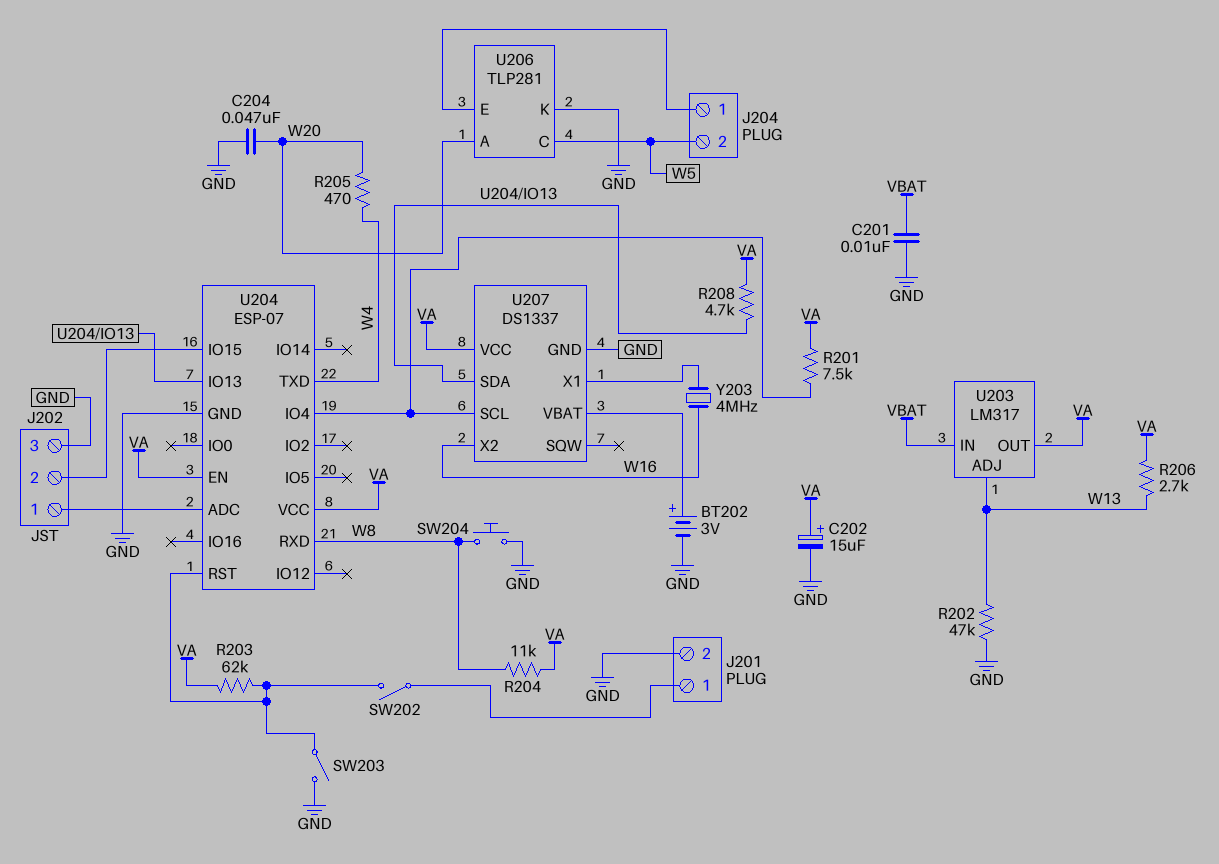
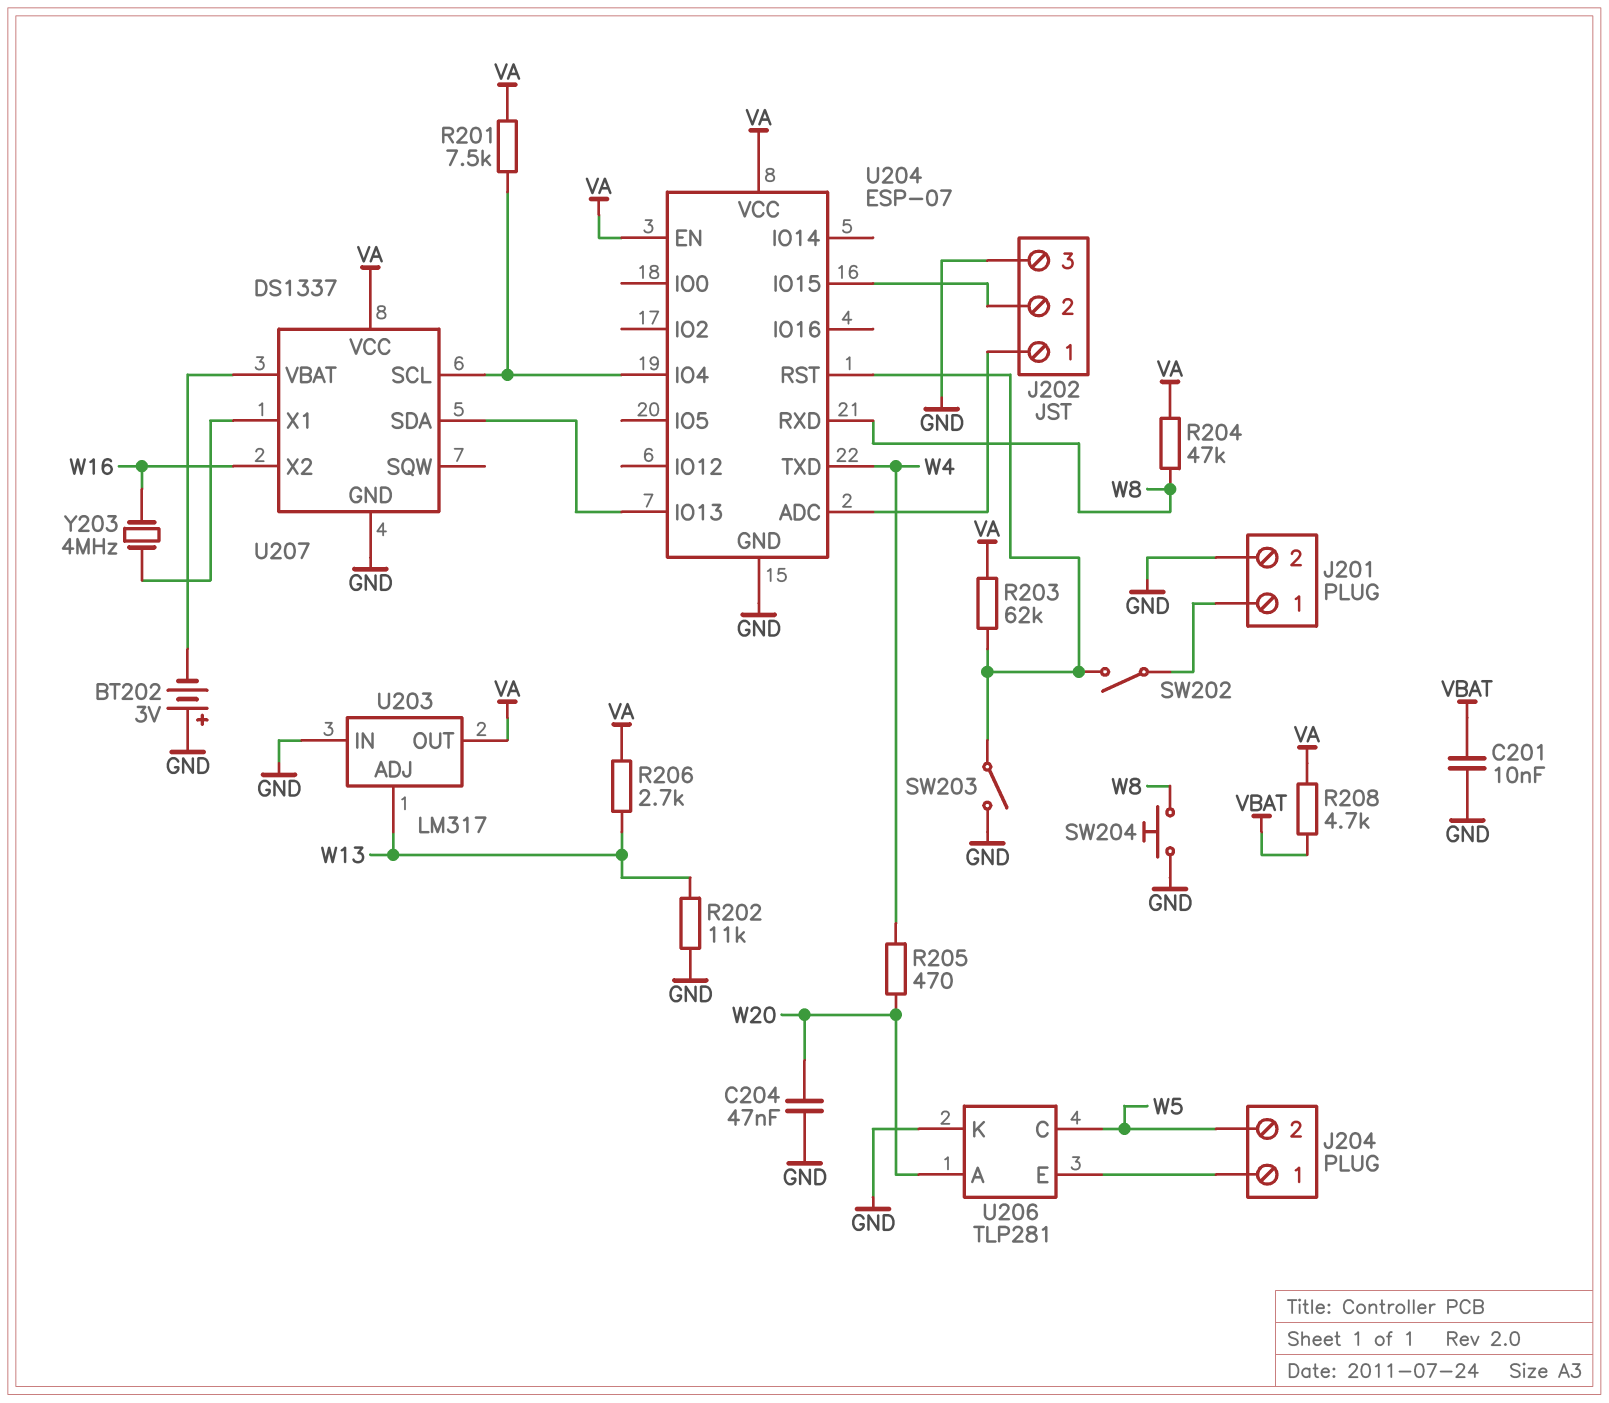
BT202: 3V (plus U207/VBAT, minus GND) -> 3V (plus GND, minus U207/VBAT)
C202: 15uF (plus VA, minus GND) -> none
R202: 47k (GND, W13) -> 11k (GND, W13)
R204: 11k (VA, W8) -> 47k (VA, W8)
R208: 4.7k (U204/IO13, VA) -> 4.7k (VA, VBAT)
U203 pin IN: VBAT -> GND

